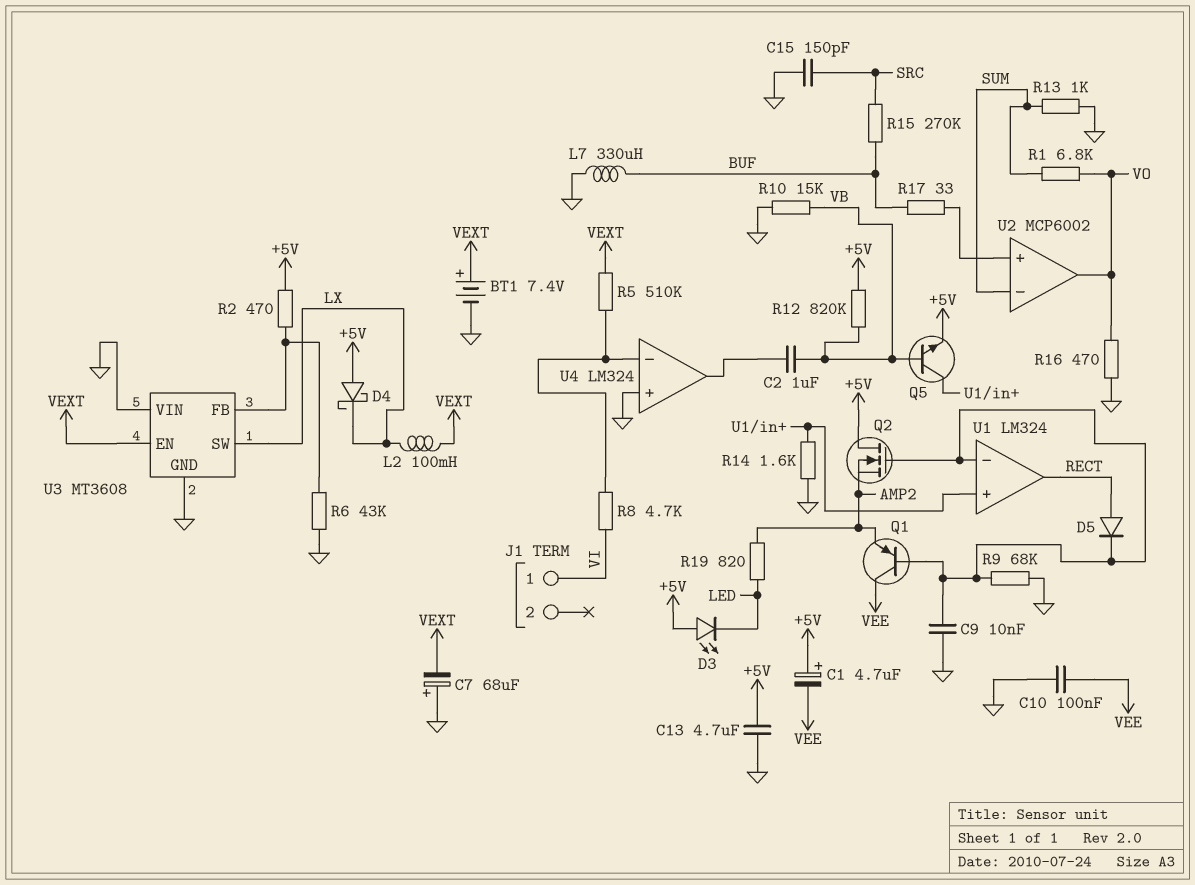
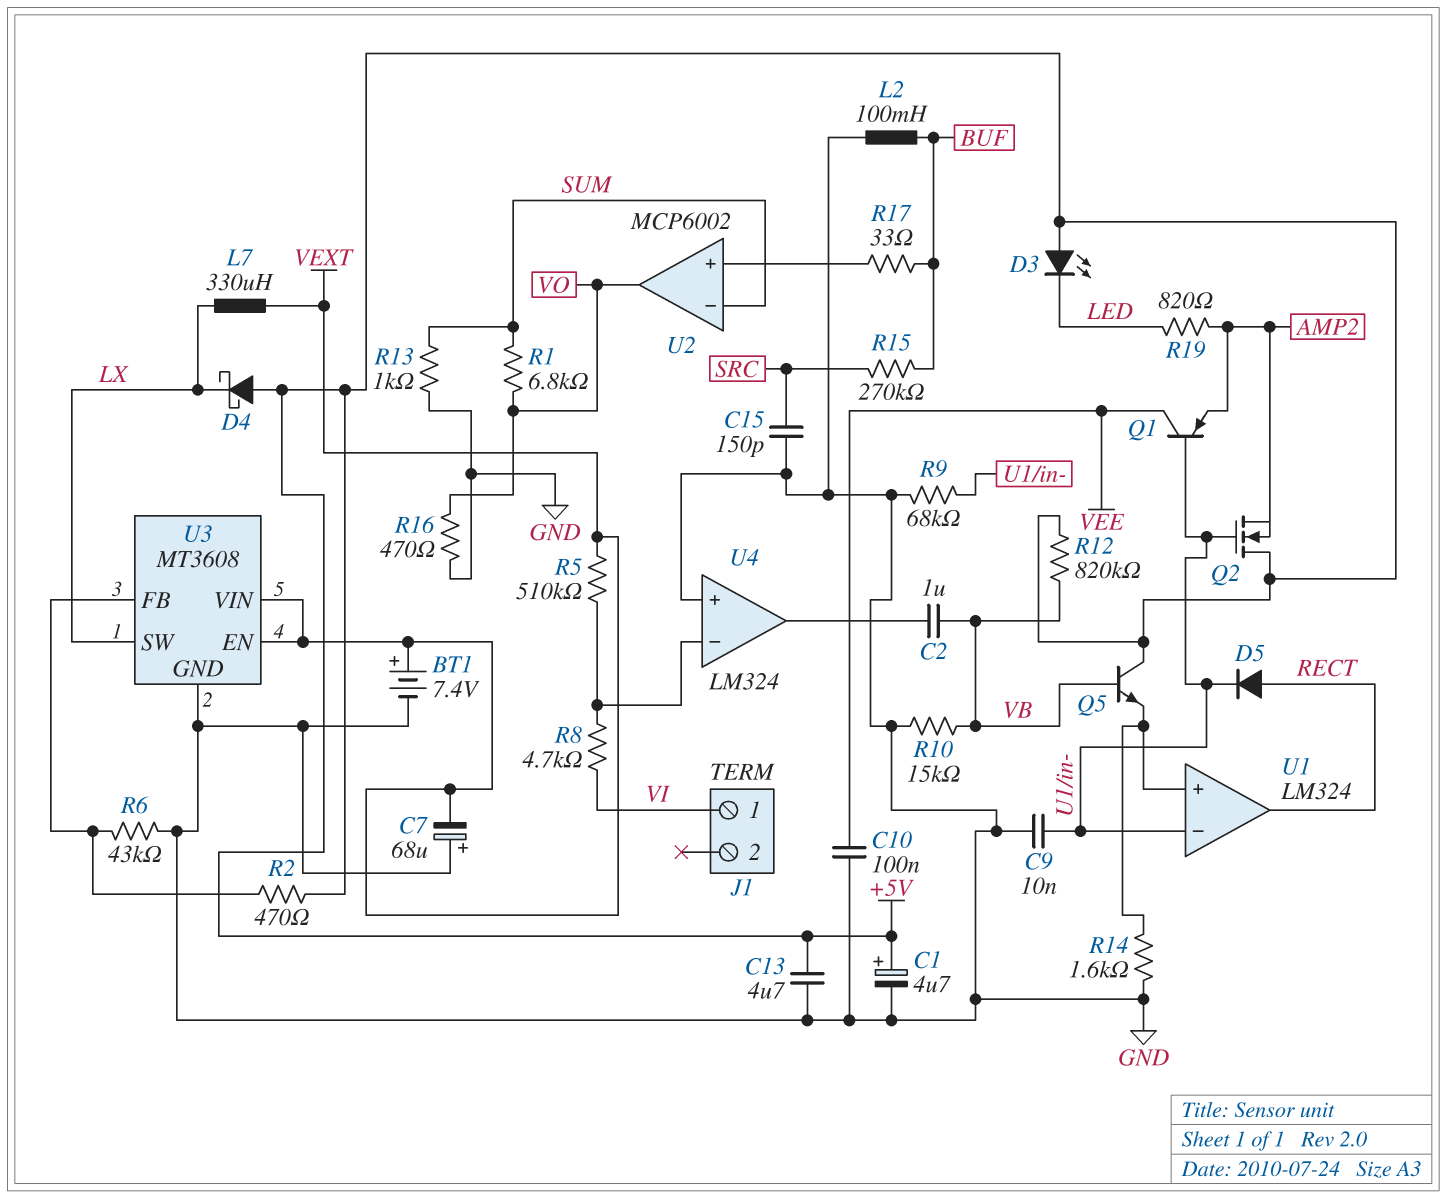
C1: 4.7uF (plus +5V, minus VEE) -> 4.7uF (plus +5V, minus GND)
L2: 100mH (LX, VEXT) -> 100mH (BUF, GND)
L7: 330uH (BUF, GND) -> 330uH (LX, VEXT)
Q5: NPN (B VB, C U1/in+, E +5V) -> NPN (B VB, C +5V, E U1/in+)
U3 pin VIN: GND -> VEXT

